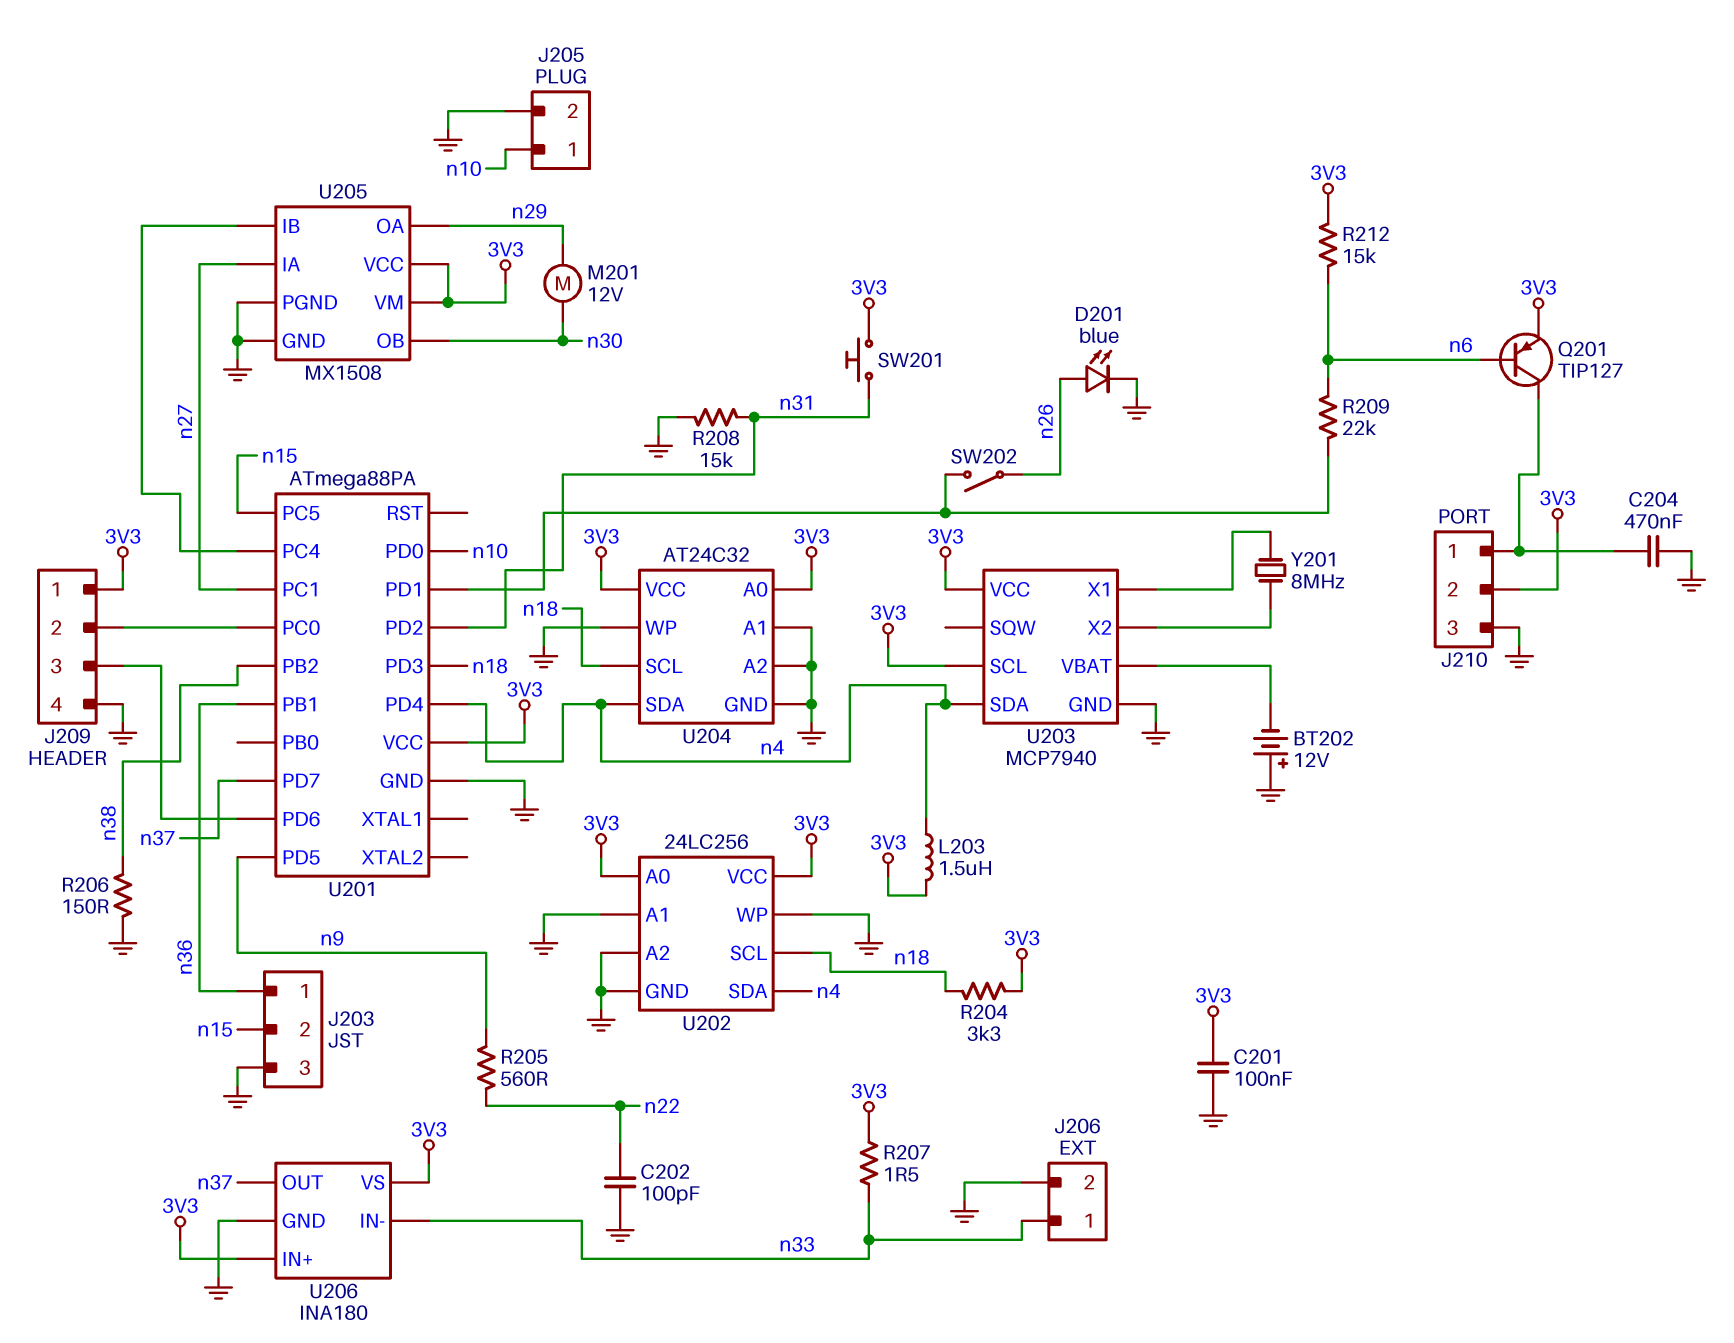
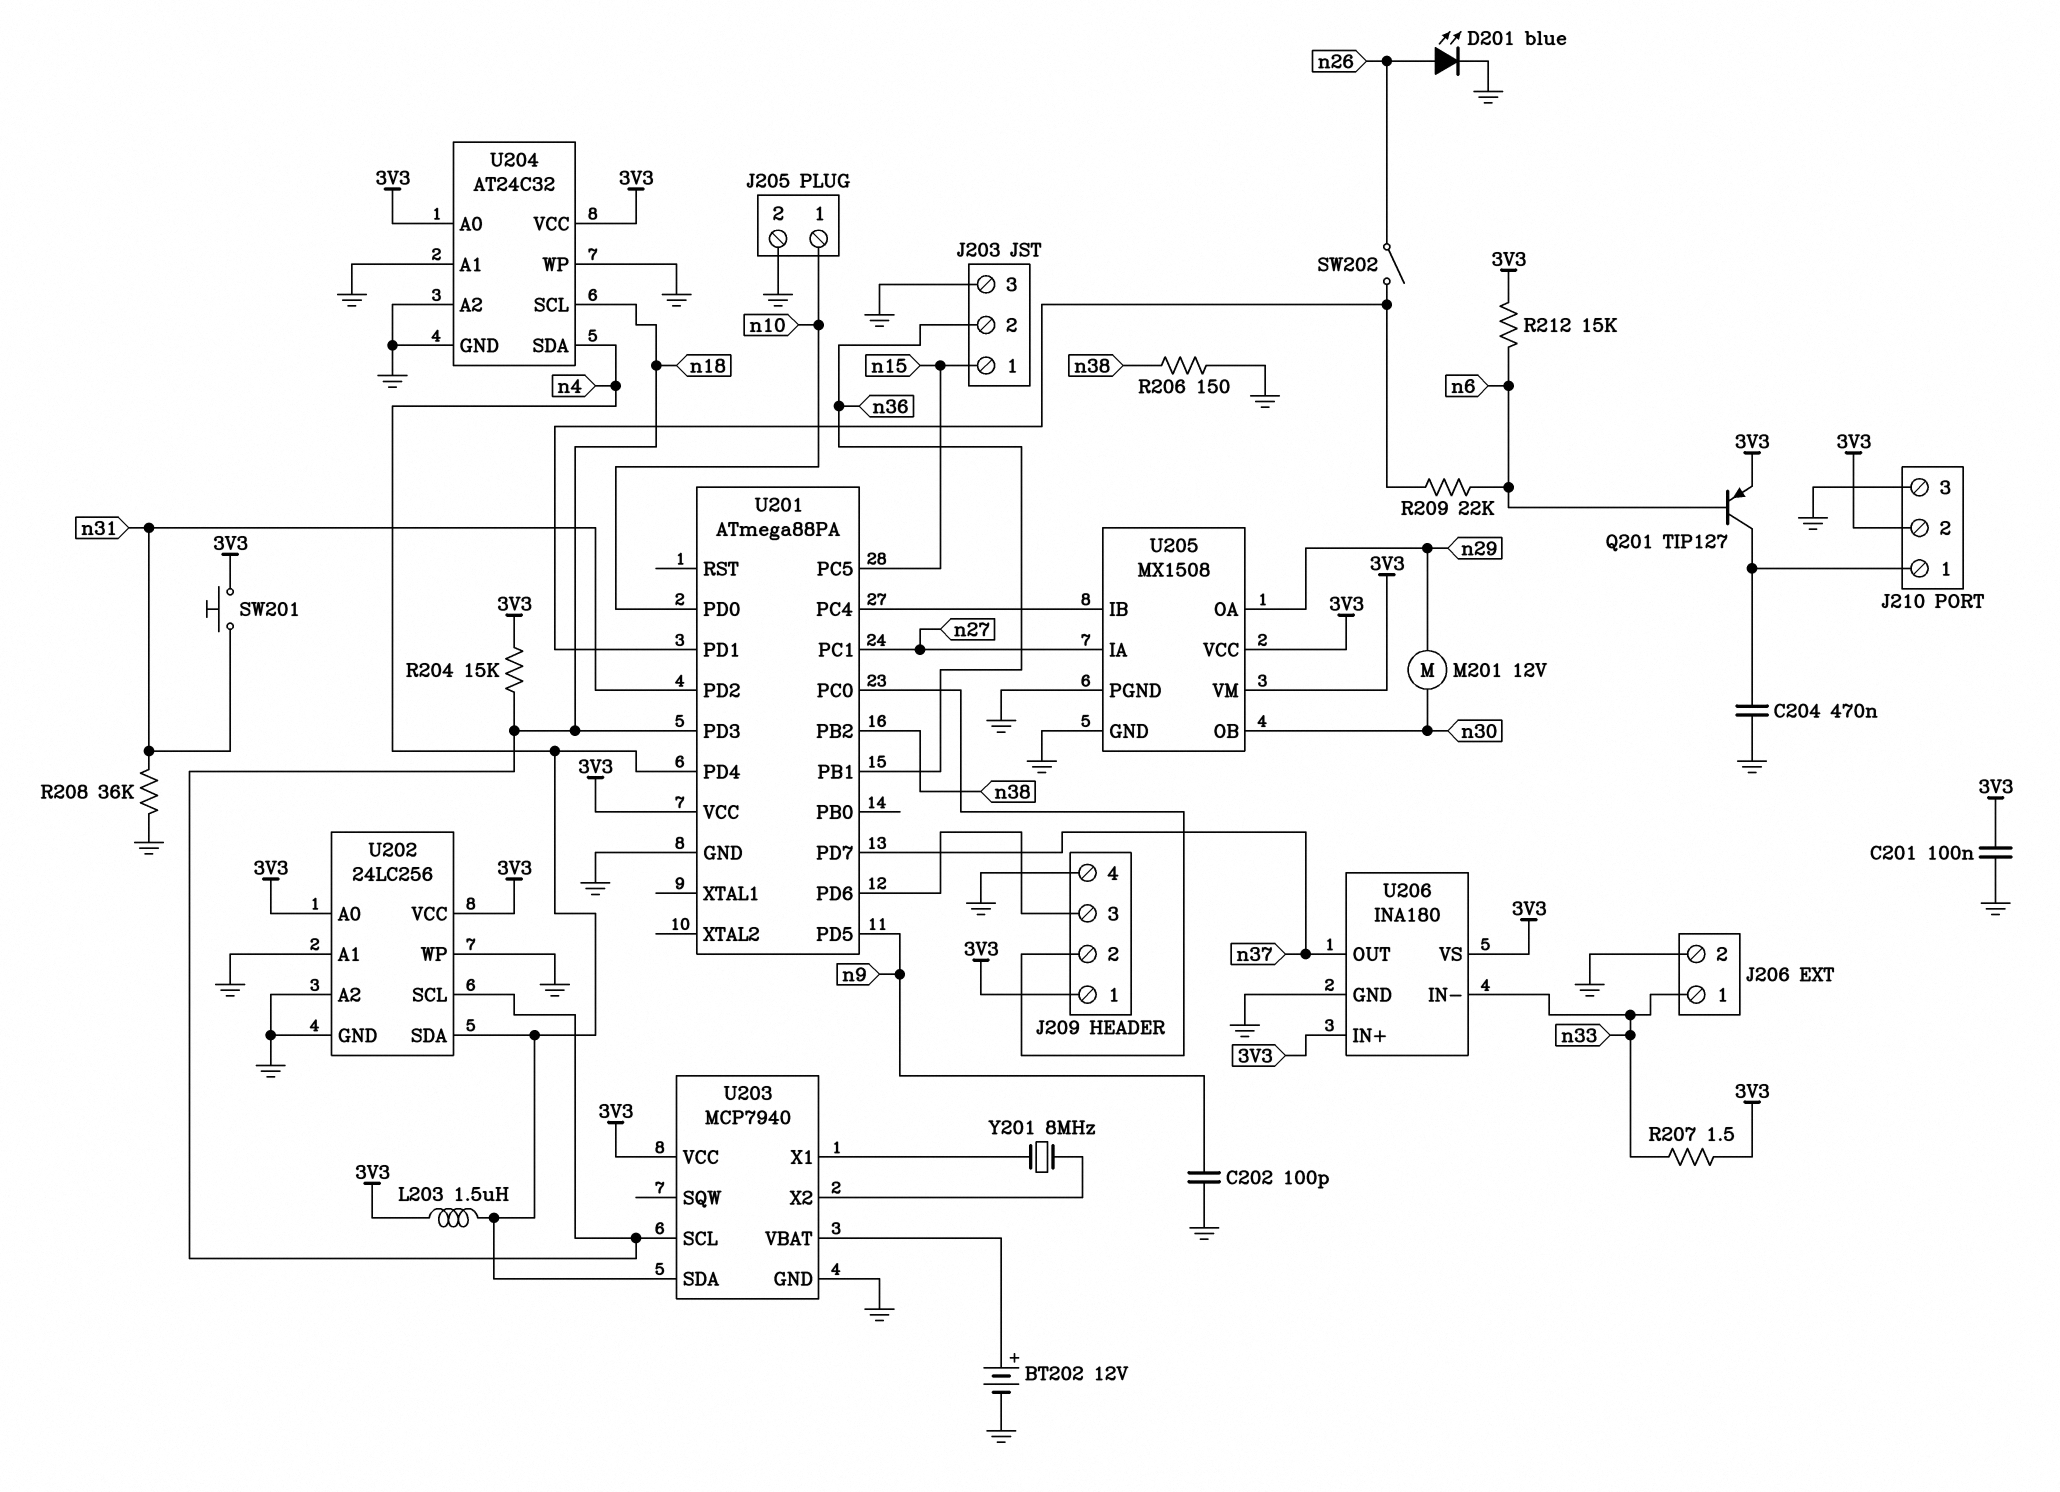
BT202: 12V (plus GND, minus U203/VBAT) -> 12V (plus U203/VBAT, minus GND)
C202: 100pF (GND, n22) -> 100pF (GND, n9)
J203 pin 1: n36 -> n15
J203 pin 2: n15 -> n36
R204: 3.3k (3V3, n18) -> 15k (3V3, n18)
R205: 560 (n9, n22) -> none
R208: 15k (GND, n31) -> 36k (GND, n31)
U203 pin SCL: 3V3 -> n18

